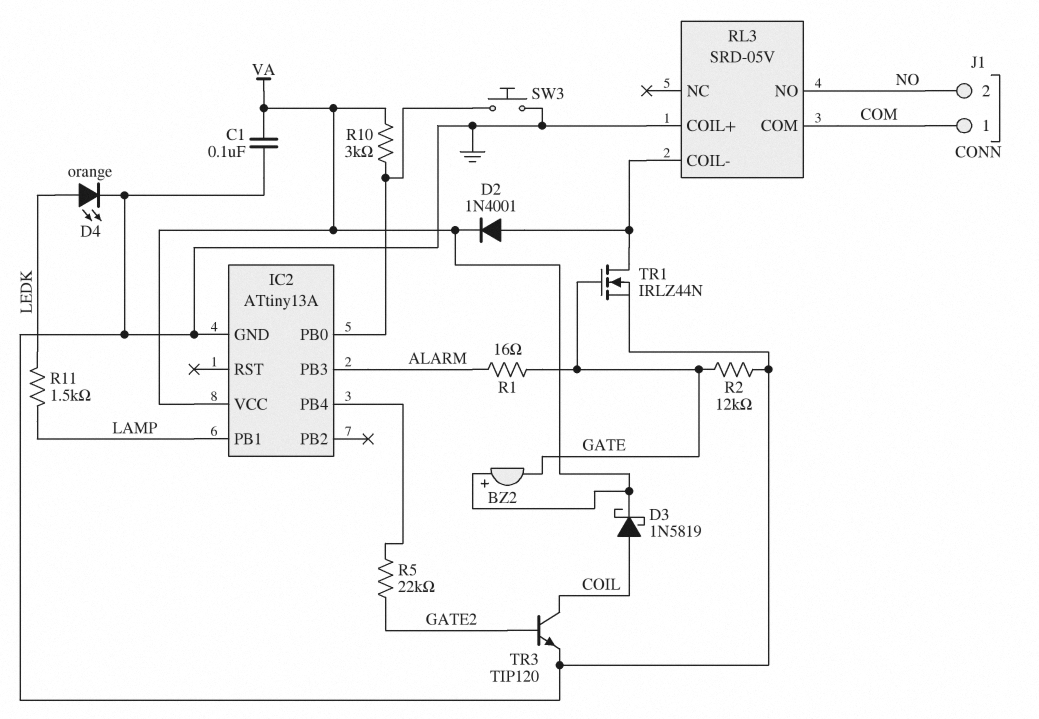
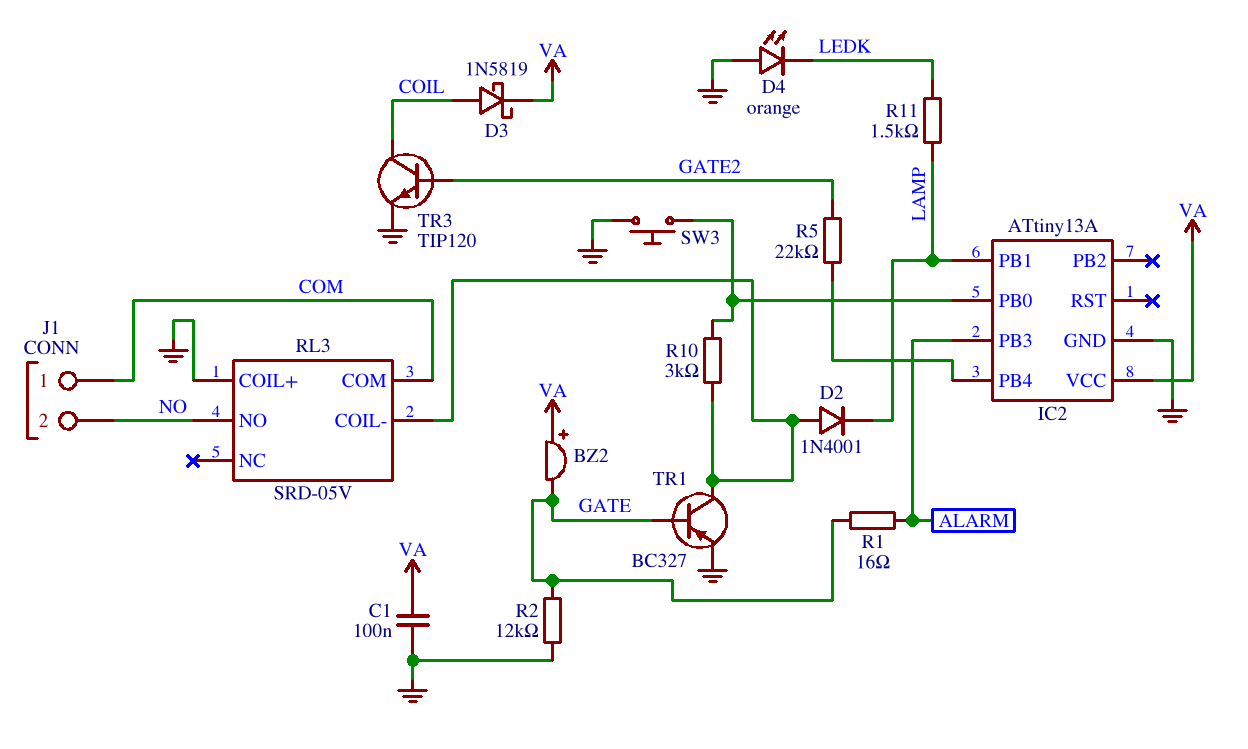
D2: diode 1N4001 (A RL3/COIL-, K VA) -> diode 1N4001 (A RL3/COIL-, K LAMP)
D4: LED orange (A LEDK, K GND) -> LED orange (A GND, K LEDK)
R10: 3k (IC2/PB0, VA) -> 3k (IC2/PB0, RL3/COIL-)
TR1: NMOS IRLZ44N (G GATE, D RL3/COIL-, S GND) -> PNP BC327 (B GATE, C RL3/COIL-, E GND)

